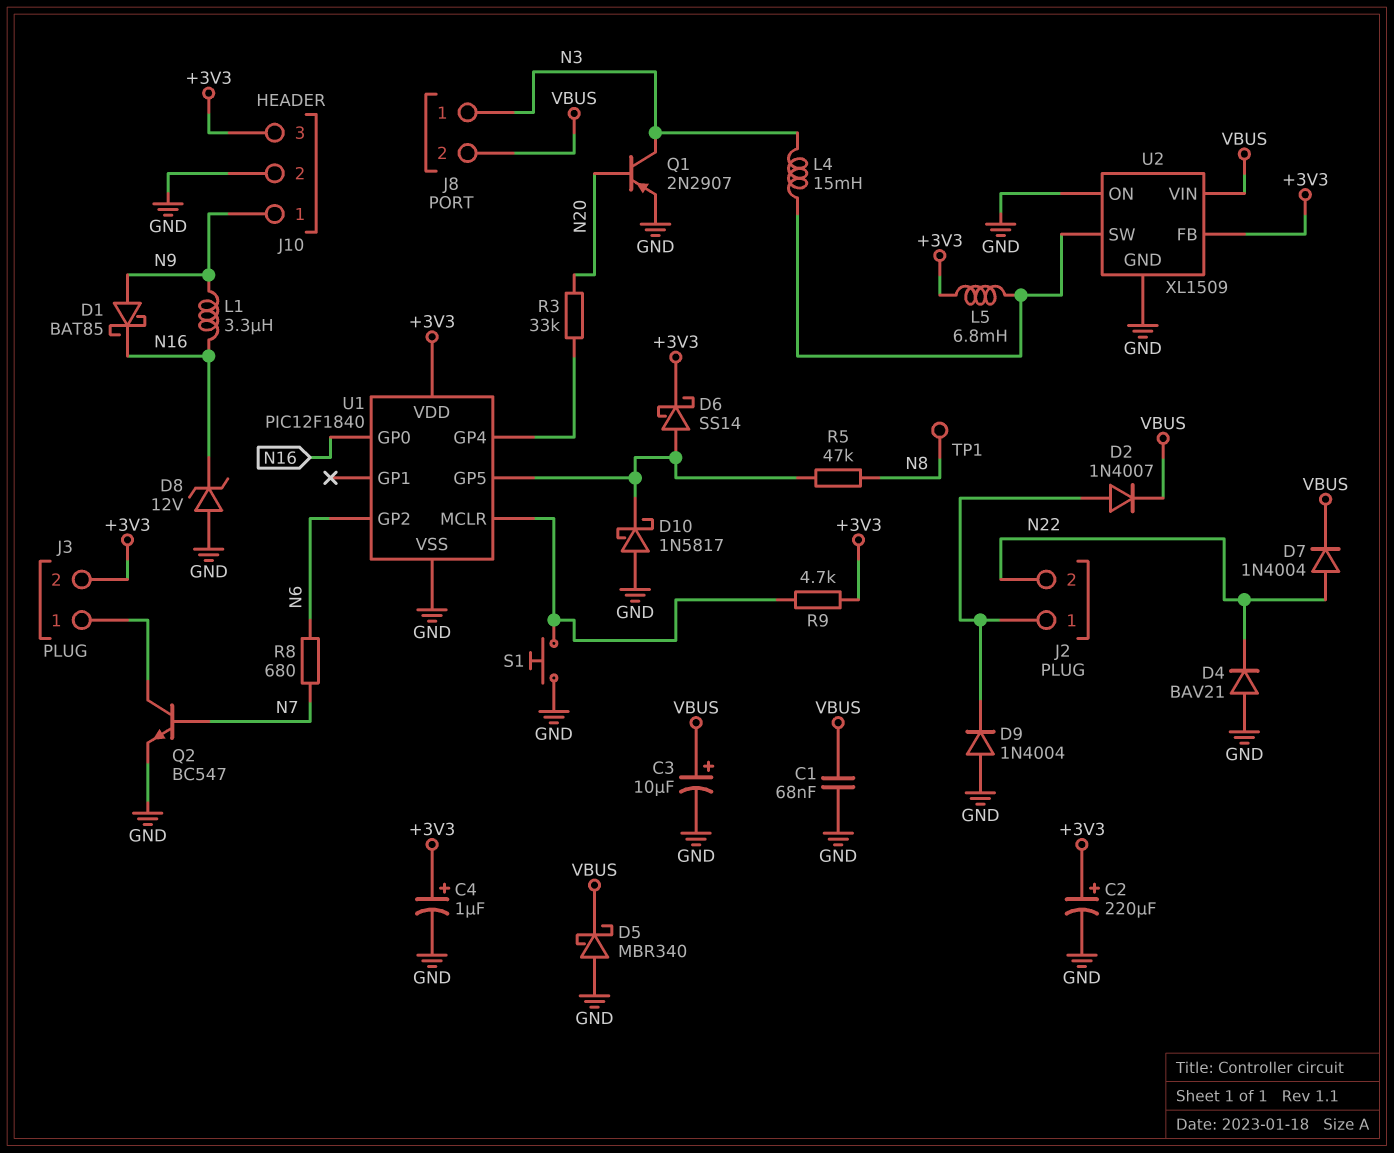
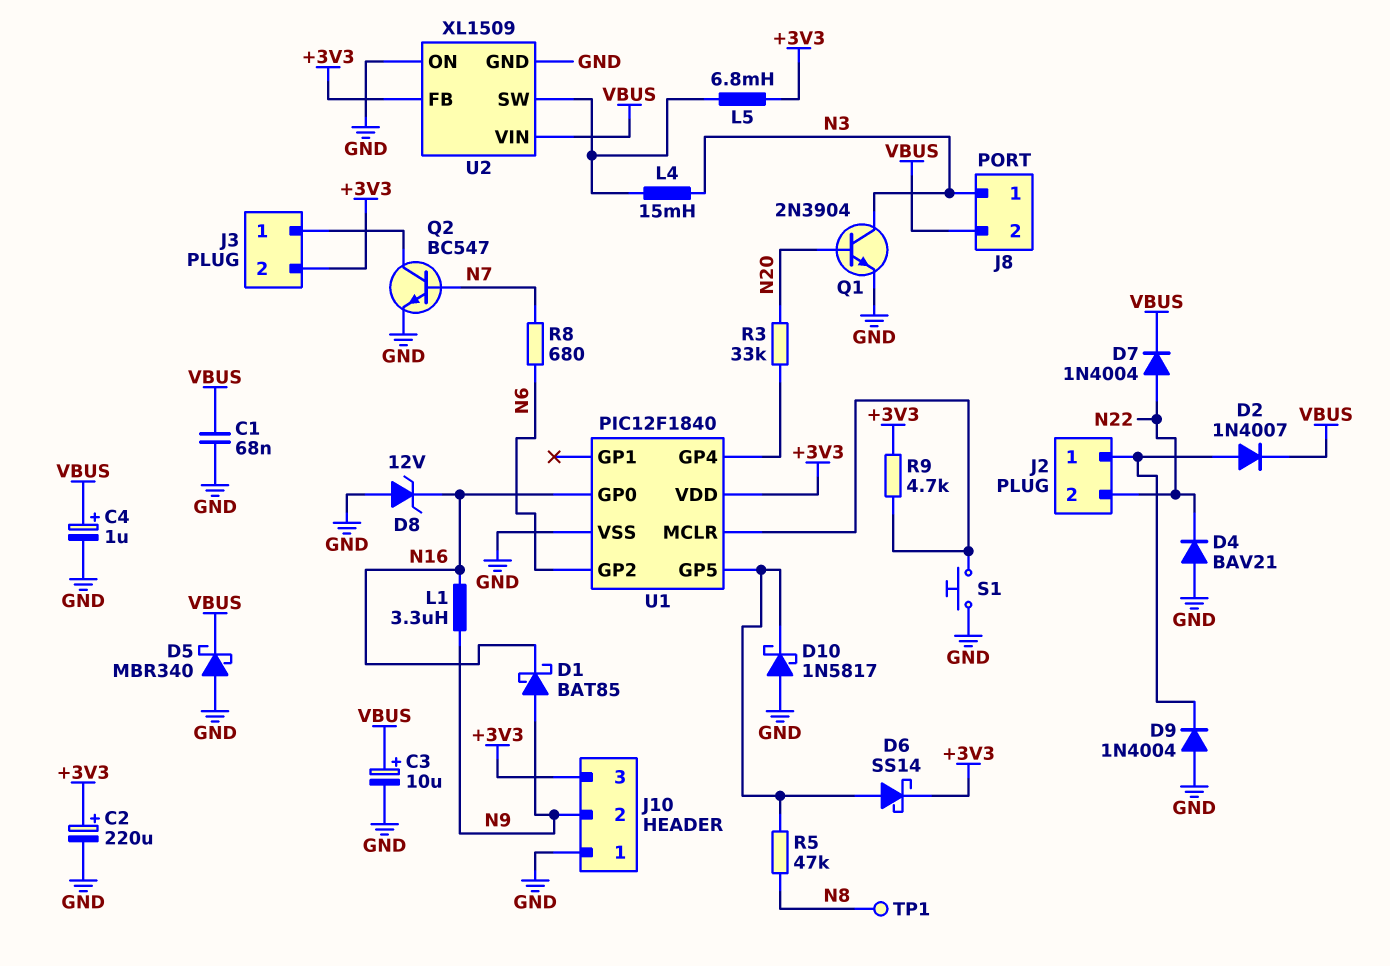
C4: 1uF (plus +3V3, minus GND) -> 1uF (plus VBUS, minus GND)
J10 pin 1: N9 -> GND
J10 pin 2: GND -> N9
Q1: PNP 2N2907 (B N20, C N3, E GND) -> NPN 2N3904 (B N20, C N3, E GND)

